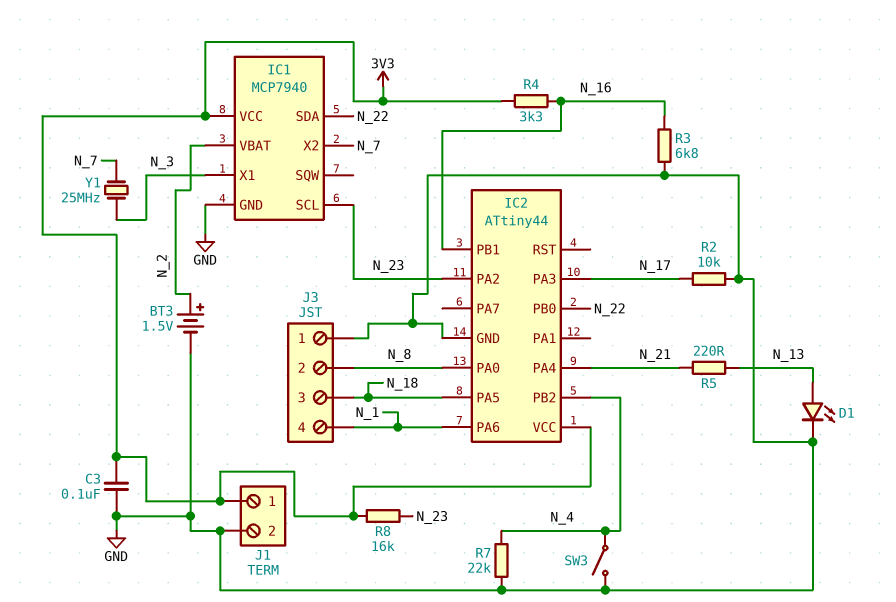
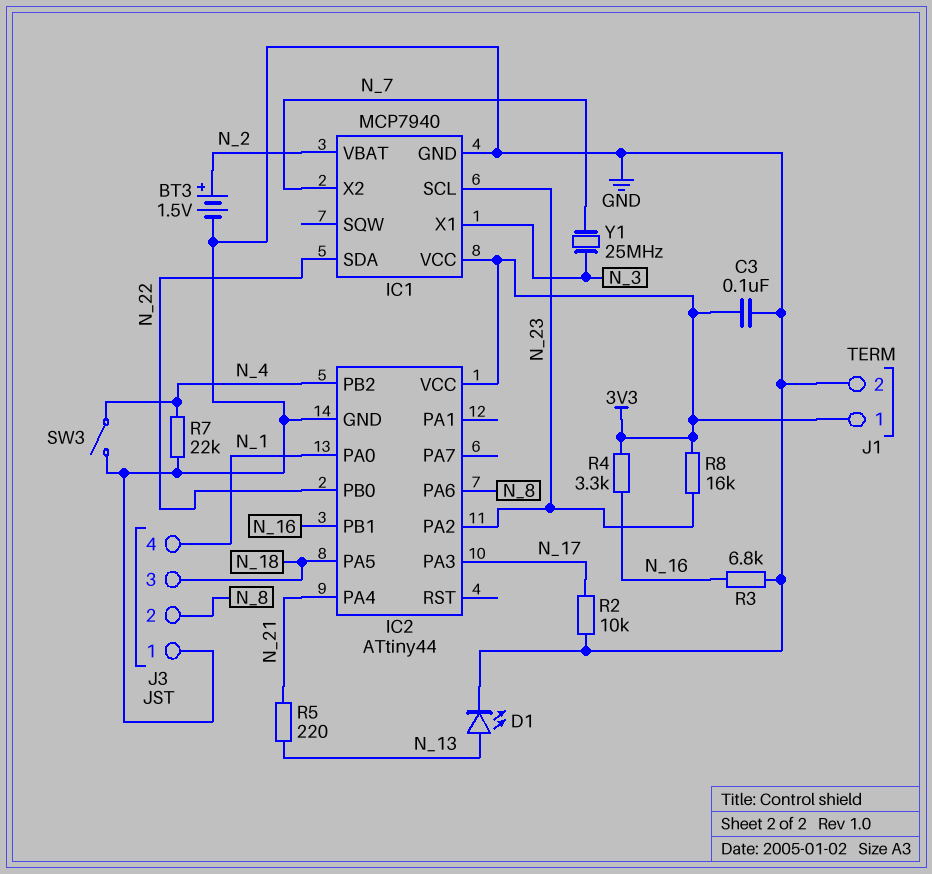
IC2 pin PA0: N_8 -> N_1
IC2 pin PA6: N_1 -> N_8

